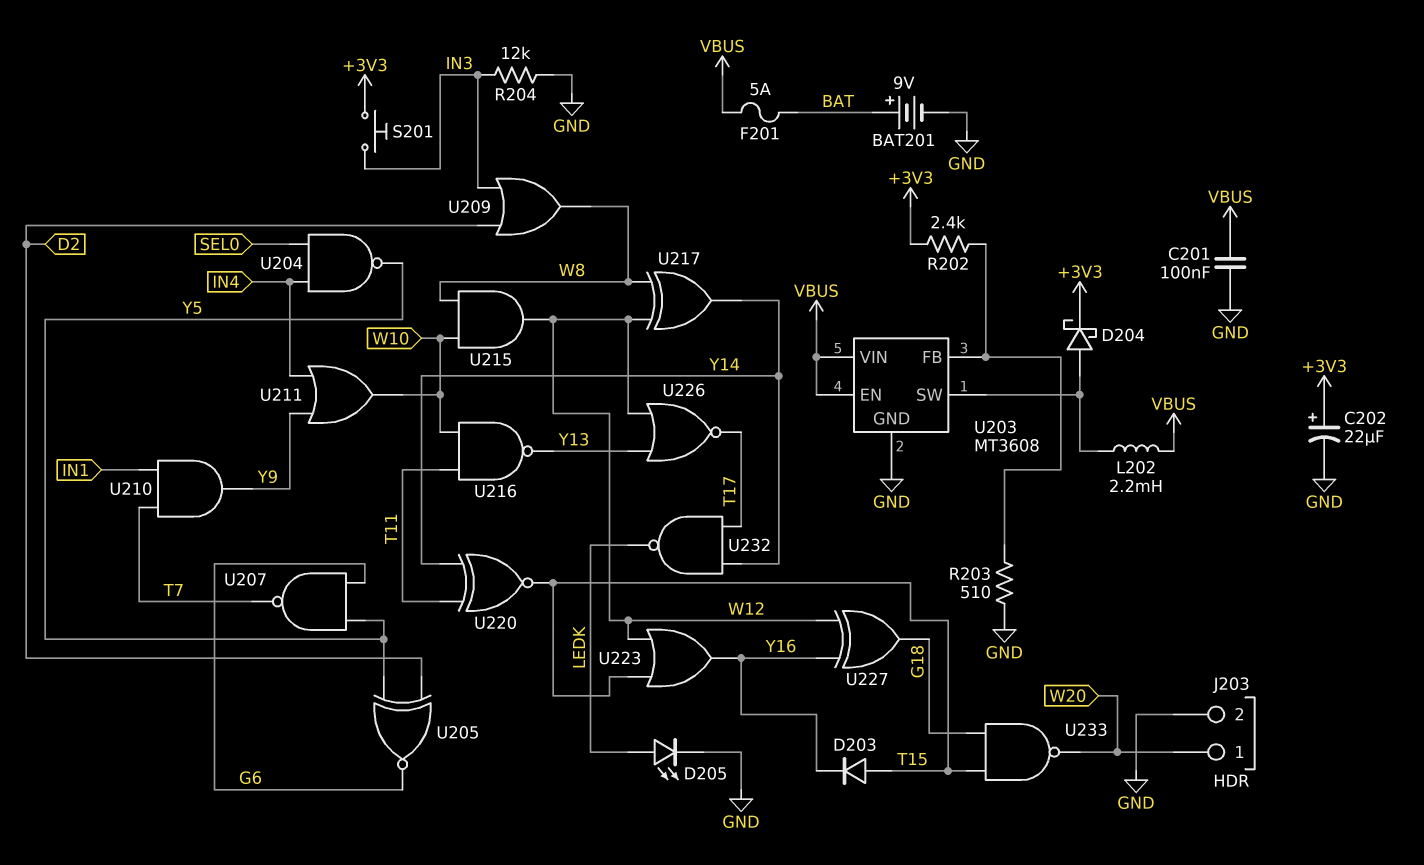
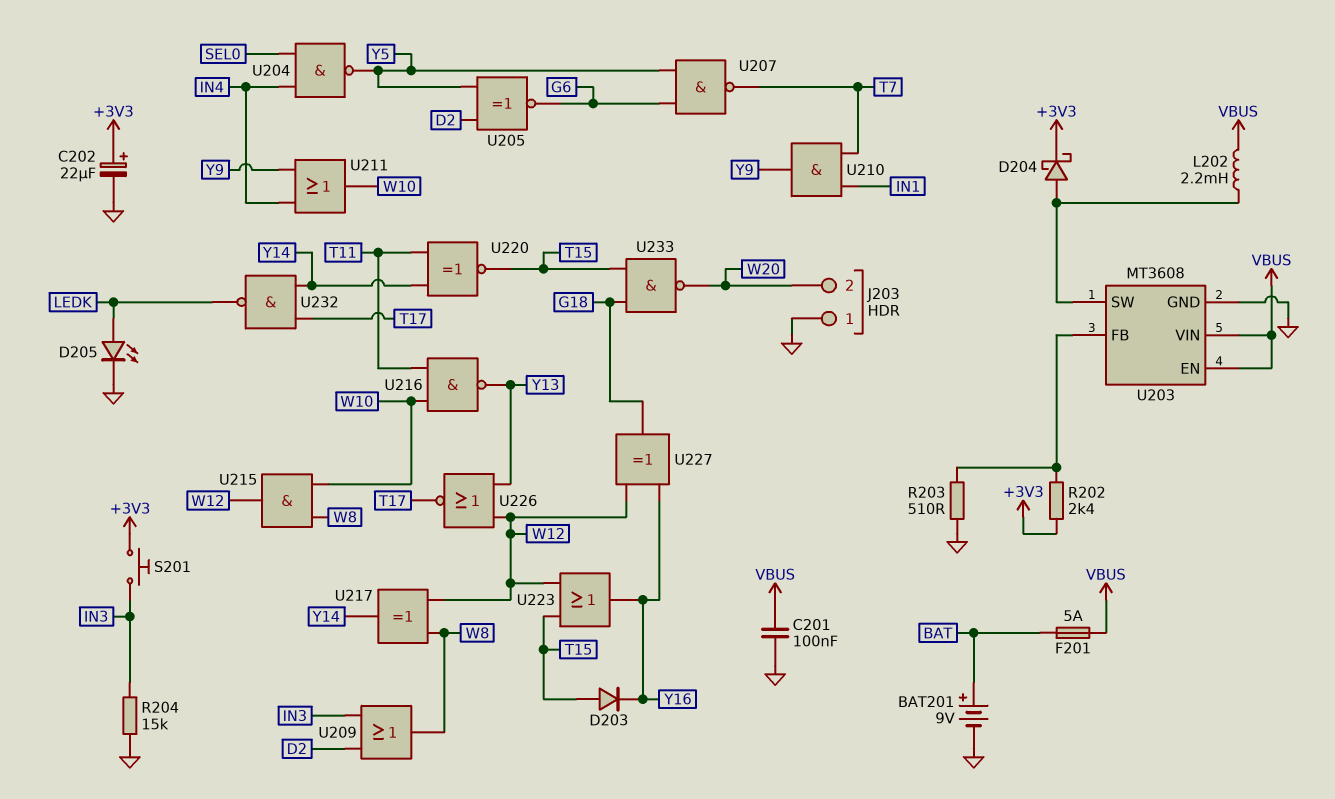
J203 pin 1: W20 -> GND
J203 pin 2: GND -> W20
R204: 12k (GND, IN3) -> 15k (GND, IN3)

